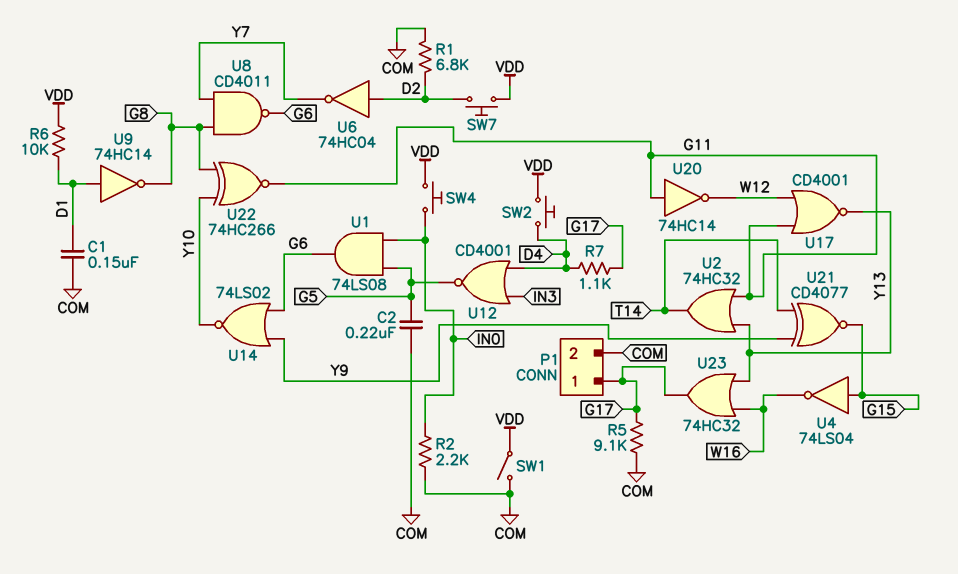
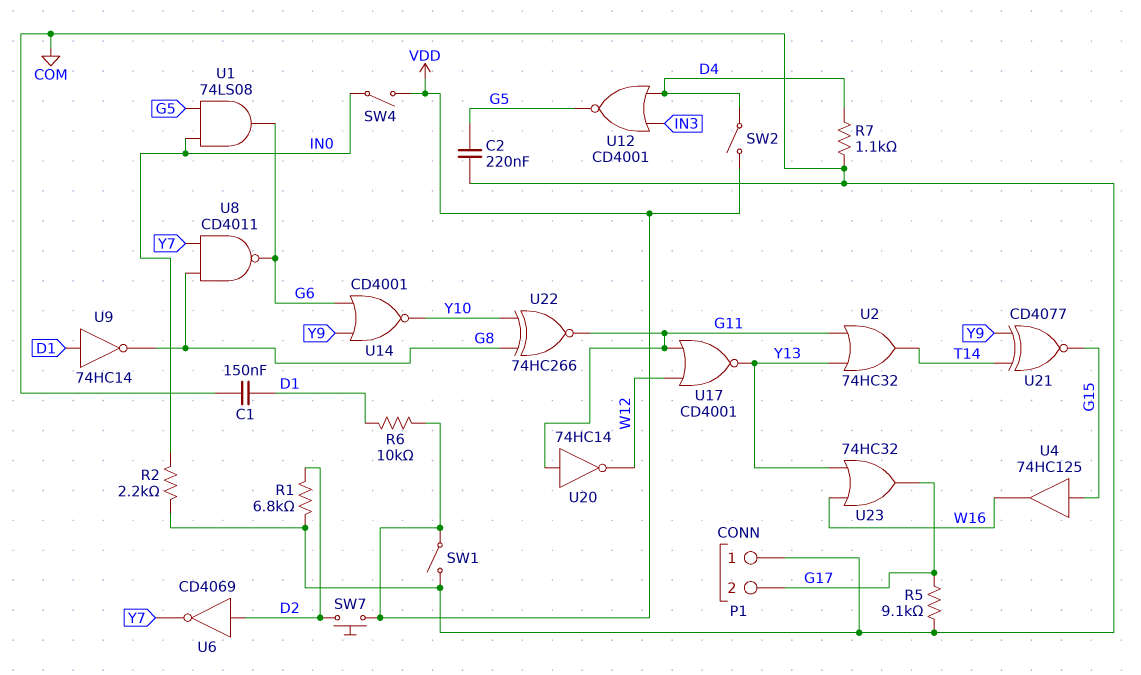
P1 pin 1: G17 -> COM
P1 pin 2: COM -> G17
R7: 1.1k (D4, G17) -> 1.1k (COM, D4)
SW2: button (D4, VDD) -> switch (D4, VDD)
SW4: button (IN0, VDD) -> switch (IN0, VDD)
U4: NOT 74LS04 (in G15, out W16) -> buffer 74HC125 (in G15, out W16)
U6: NOT 74HC04 (in D2, out Y7) -> NOT CD4069 (in D2, out Y7)
U14: NOR 74LS02 (in G6, in Y9, out Y10) -> NOR CD4001 (in G6, in Y9, out Y10)

